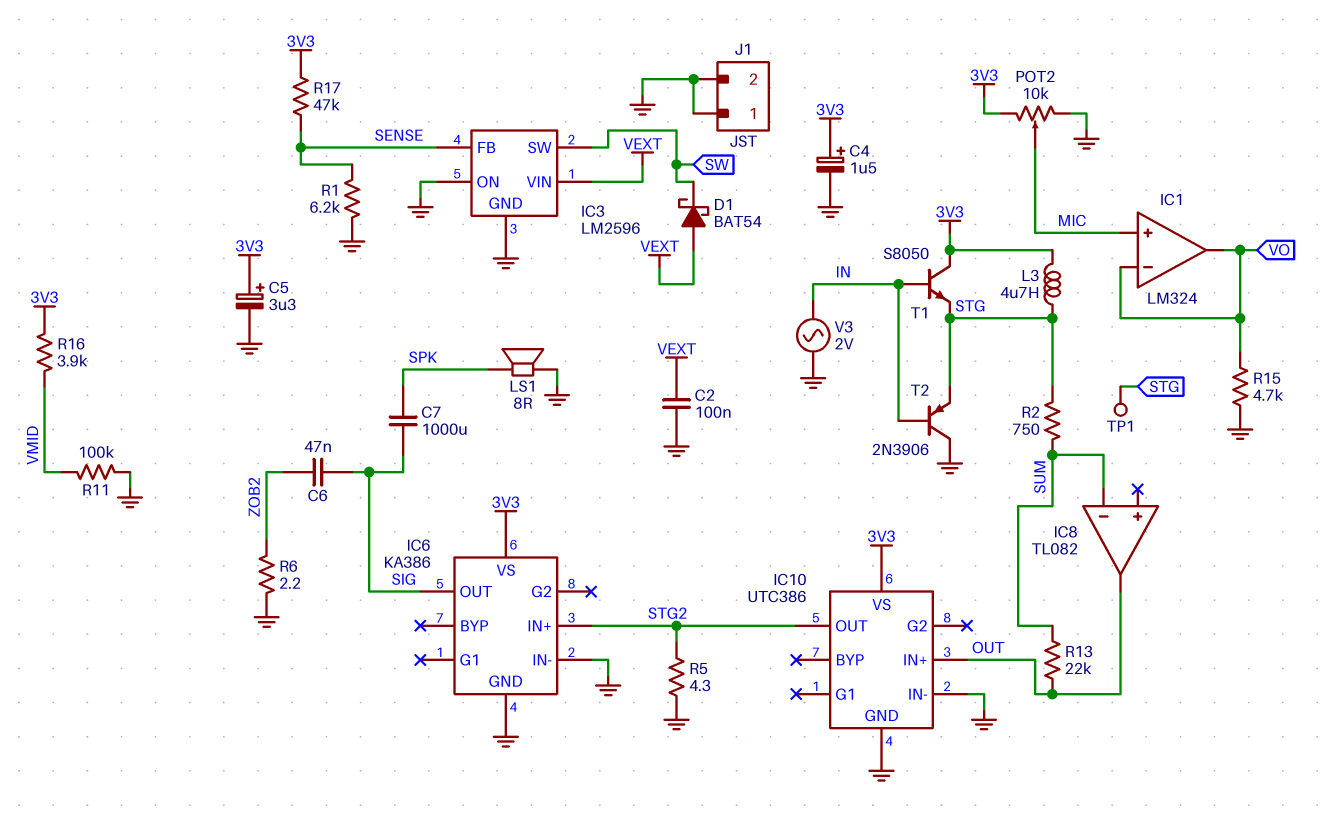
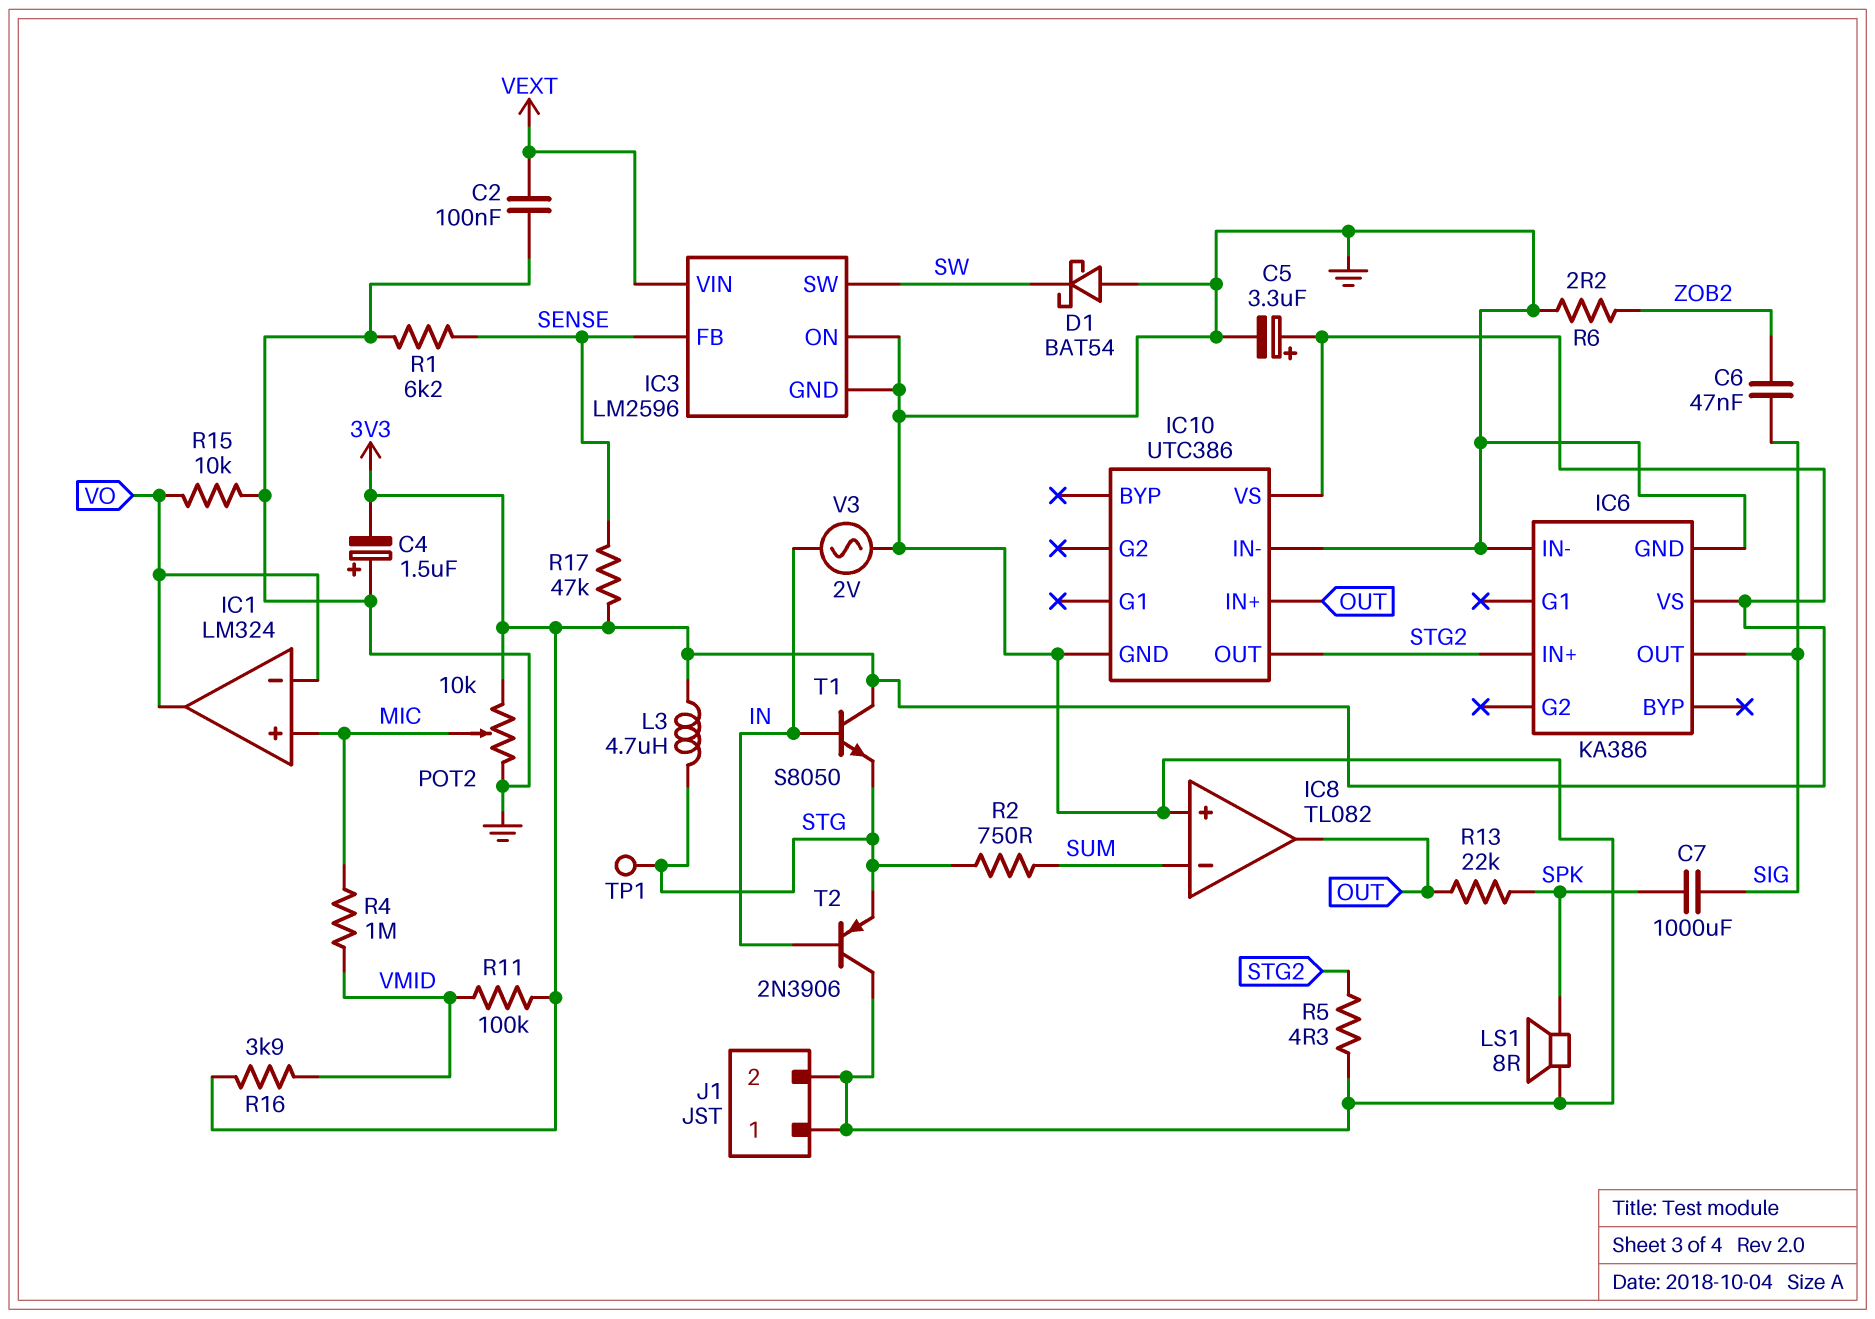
C4: 1.5uF (plus 3V3, minus GND) -> 1.5uF (plus GND, minus 3V3)
D1: schottky BAT54 (A VEXT, K SW) -> schottky BAT54 (A GND, K SW)
IC8 pin in+: none -> GND
R4: none -> 1M (MIC, VMID)
R11: 100k (GND, VMID) -> 100k (3V3, VMID)
R13: 22k (OUT, SUM) -> 22k (OUT, SPK)
R15: 4.7k (GND, VO) -> 10k (GND, VO)

